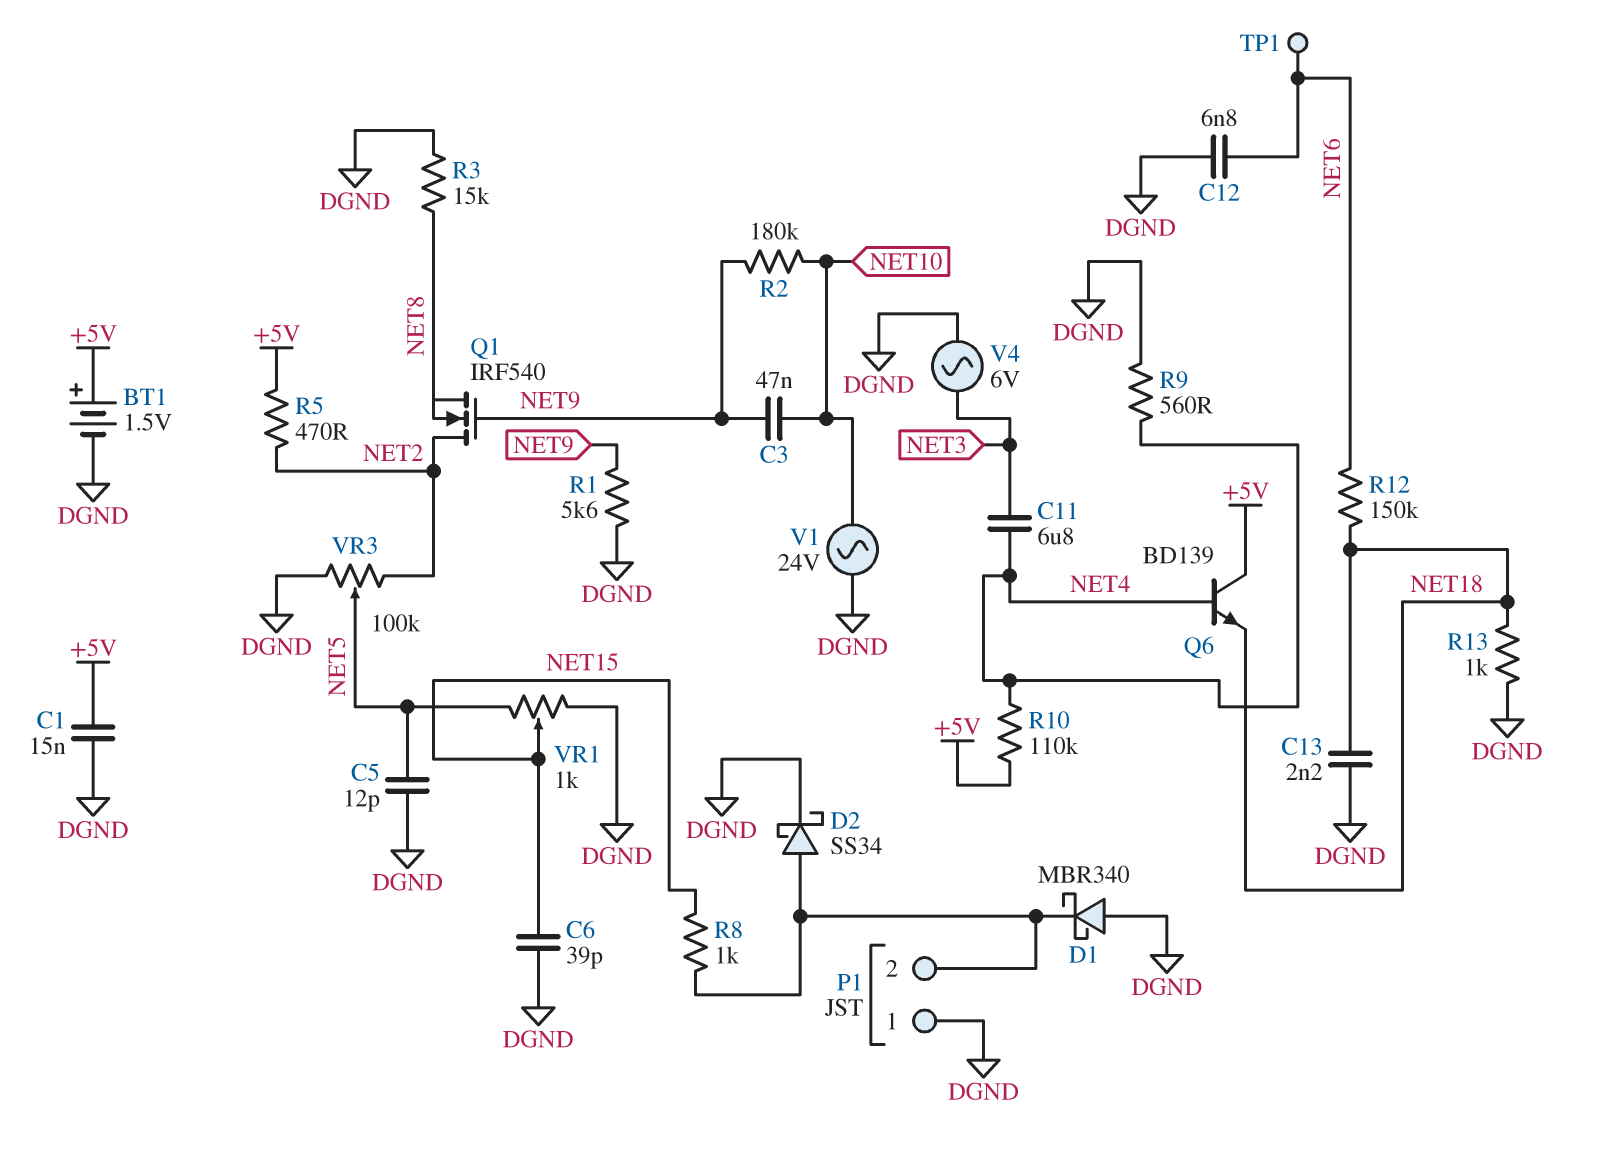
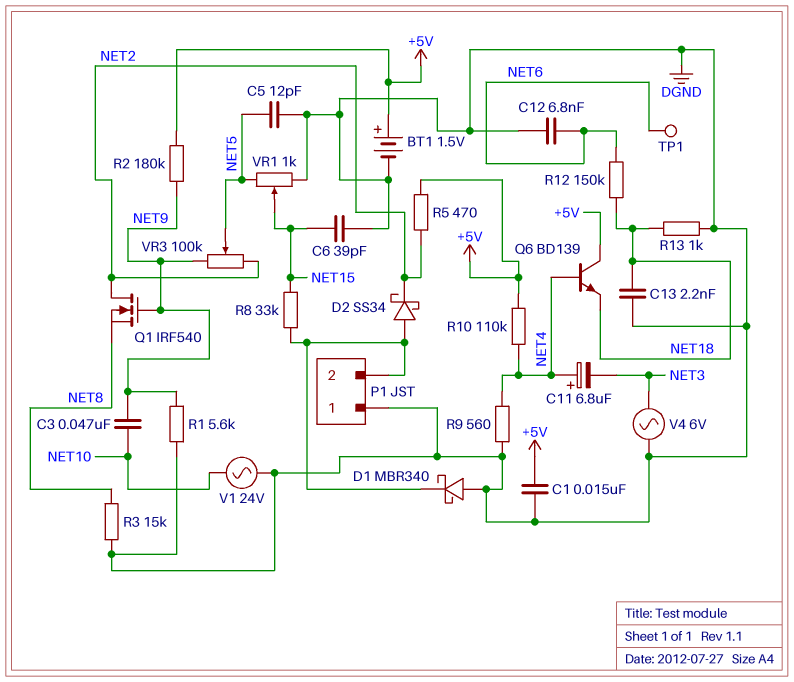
C11: 6.8uF (NET3, NET4) -> 6.8uF (plus NET4, minus NET3)
D2: schottky SS34 (A P1/2, K DGND) -> schottky SS34 (A P1/2, K NET2)
R2: 180k (NET9, NET10) -> 180k (+5V, NET9)
R8: 1k (NET15, P1/2) -> 33k (NET15, P1/2)
VR3: 100k (DGND, NET2, wiper NET5) -> 100k (NET2, NET9, wiper NET5)

